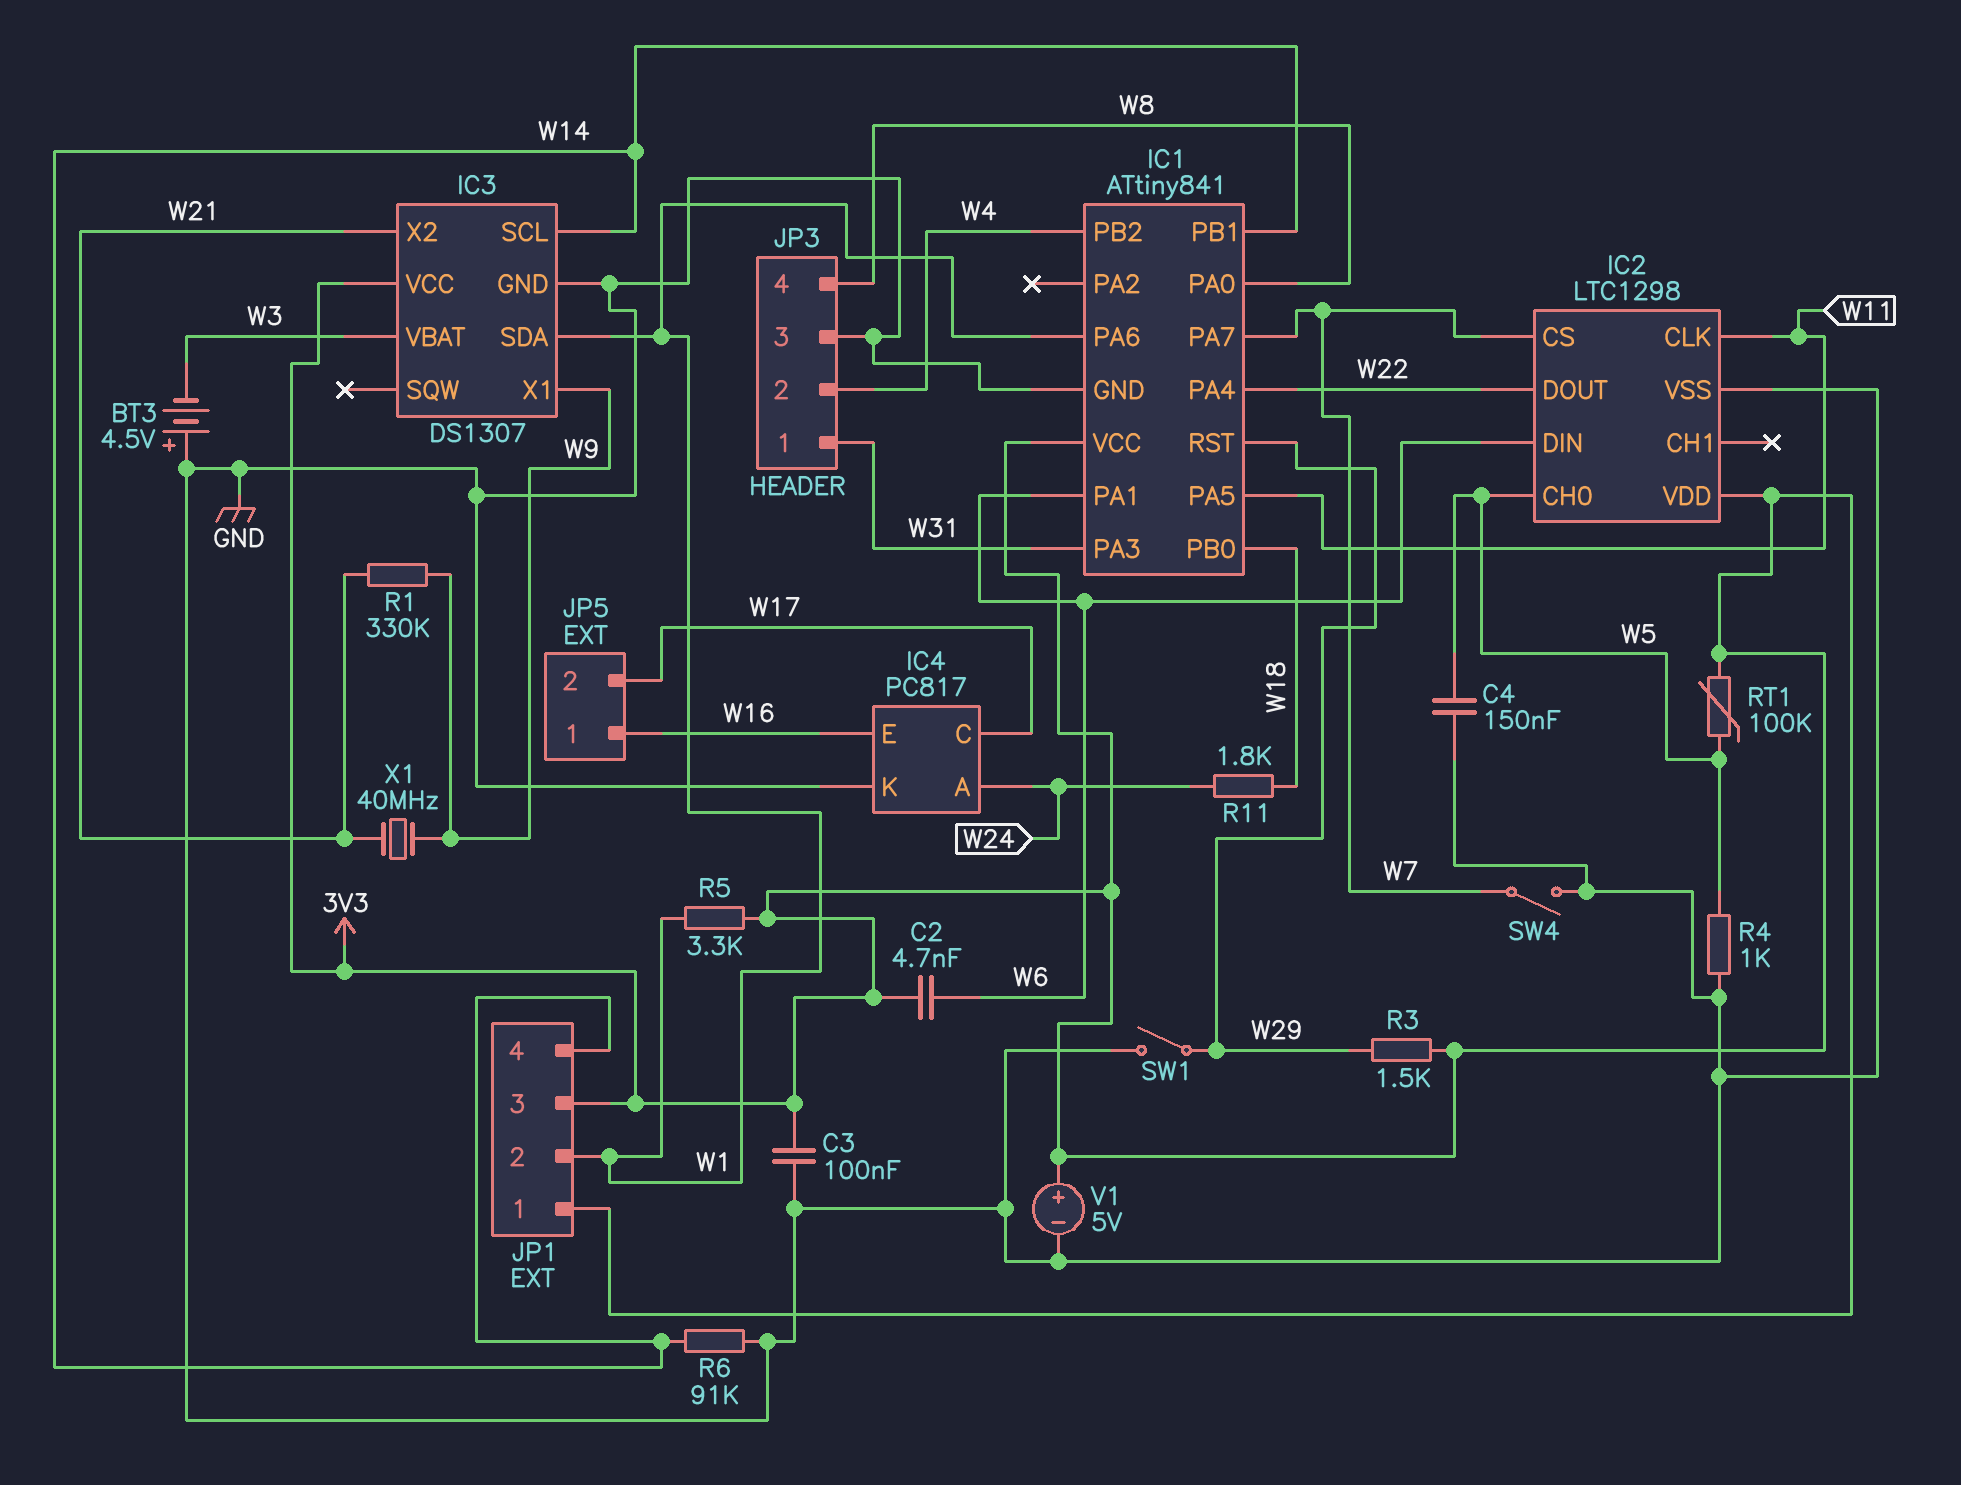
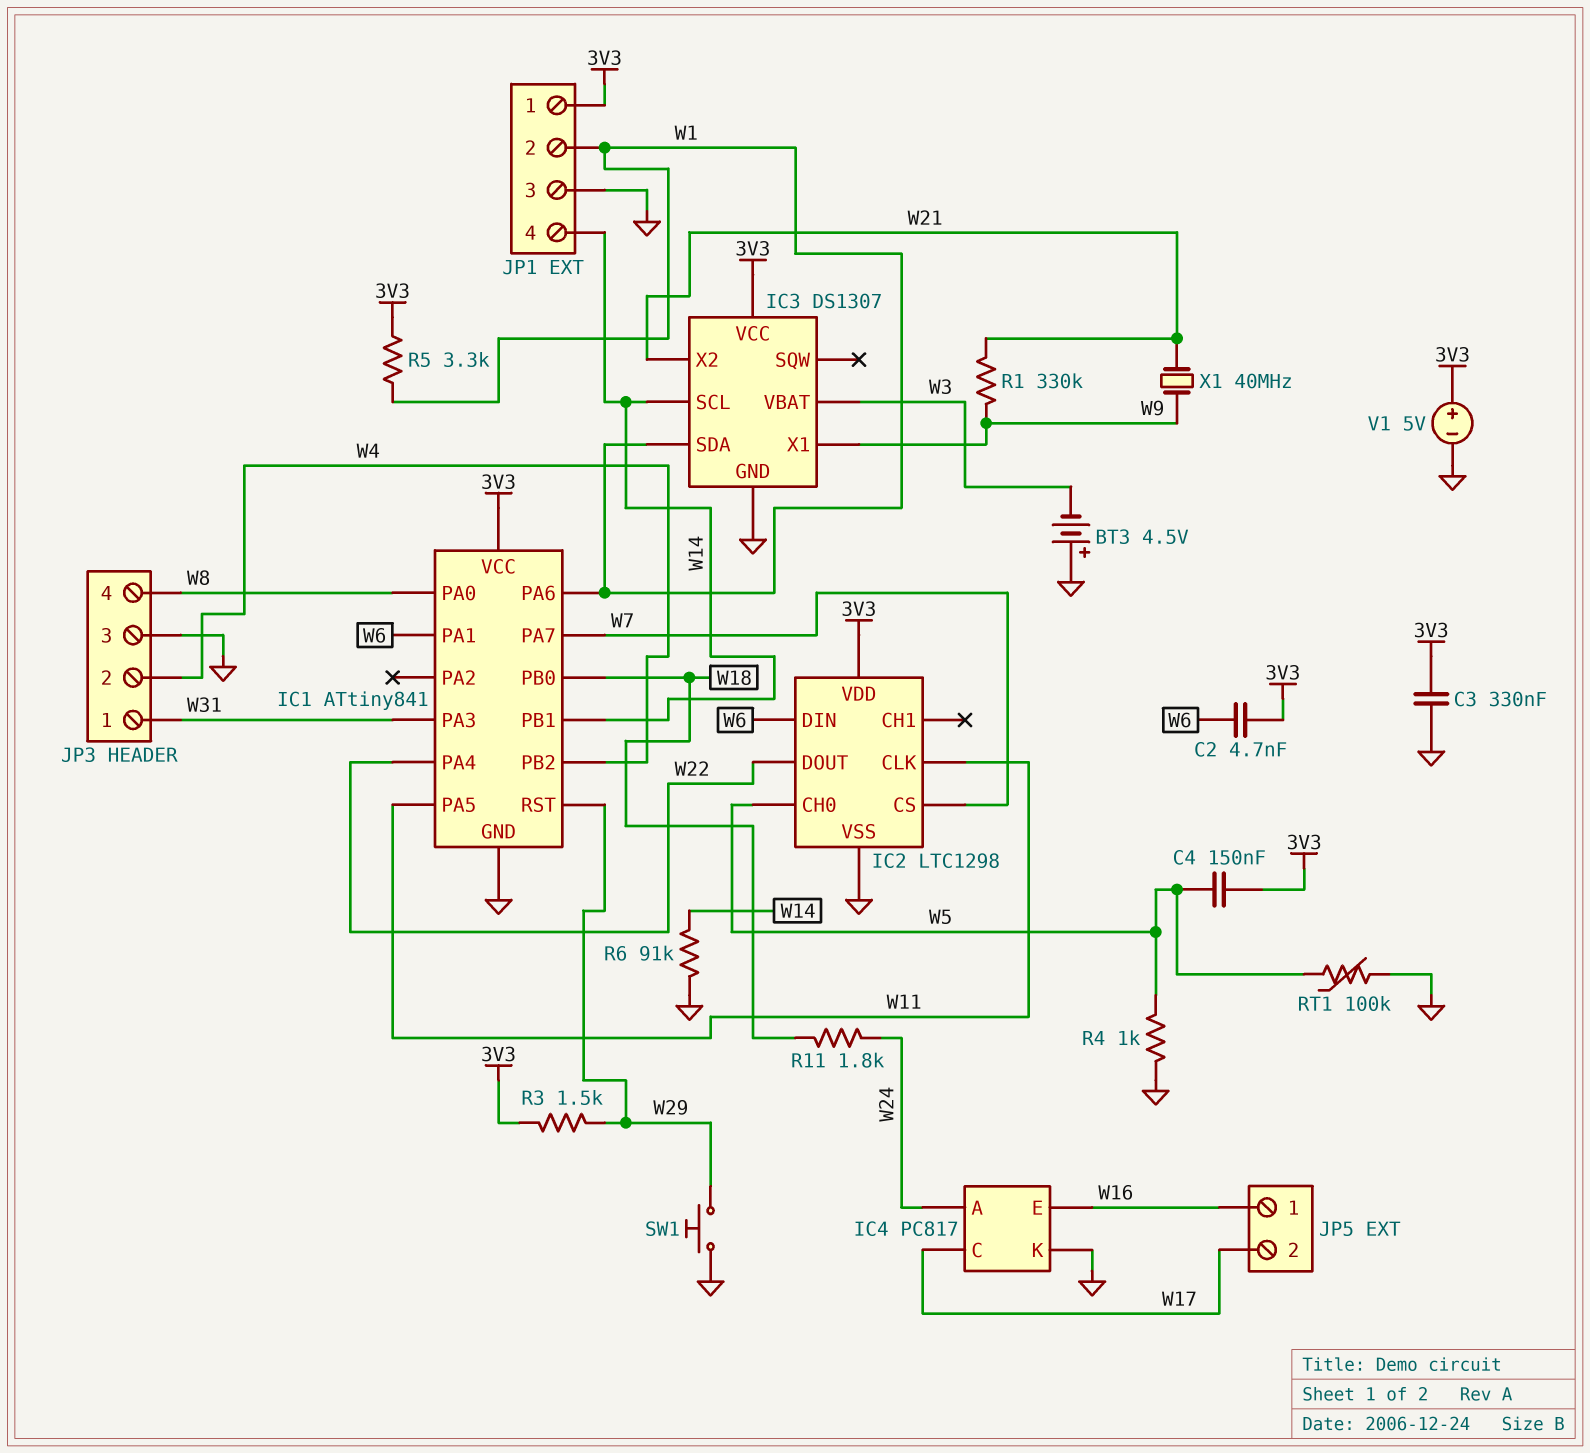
C3: 100nF (3V3, GND) -> 330nF (3V3, GND)
C4: 150nF (GND, W5) -> 150nF (3V3, W5)
JP1 pin 3: 3V3 -> GND
RT1: 100k (3V3, W5) -> 100k (GND, W5)
SW1: switch (GND, W29) -> button (GND, W29)
SW4: switch (GND, W7) -> none

